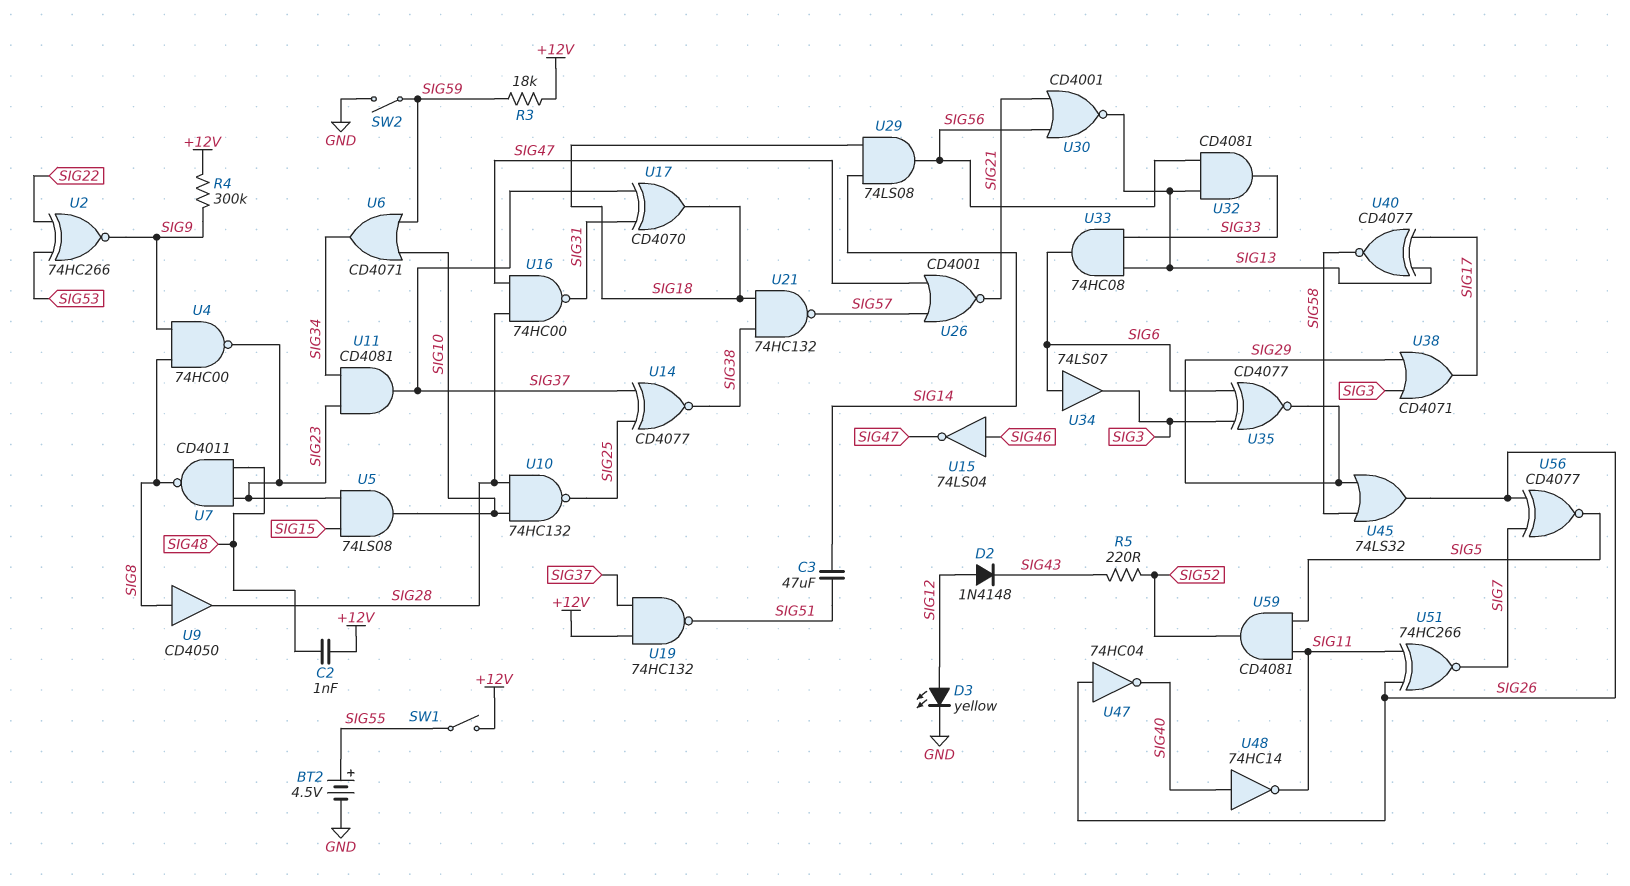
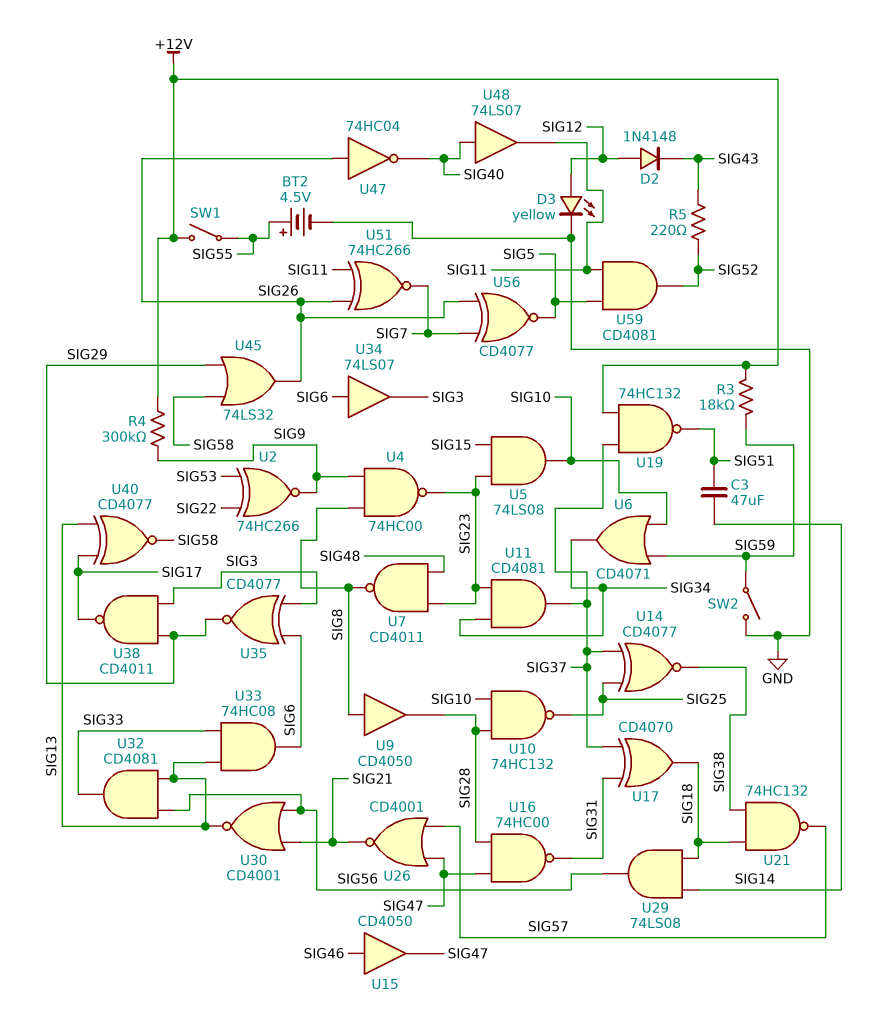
C2: 1nF (+12V, SIG48) -> none
U15: NOT 74LS04 (in SIG46, out SIG47) -> buffer CD4050 (in SIG46, out SIG47)
U38: OR CD4071 (in SIG3, in SIG29, out SIG17) -> NAND CD4011 (in SIG3, in SIG29, out SIG17)
U48: NOT 74HC14 (in SIG40, out SIG11) -> buffer 74LS07 (in SIG40, out SIG11)

